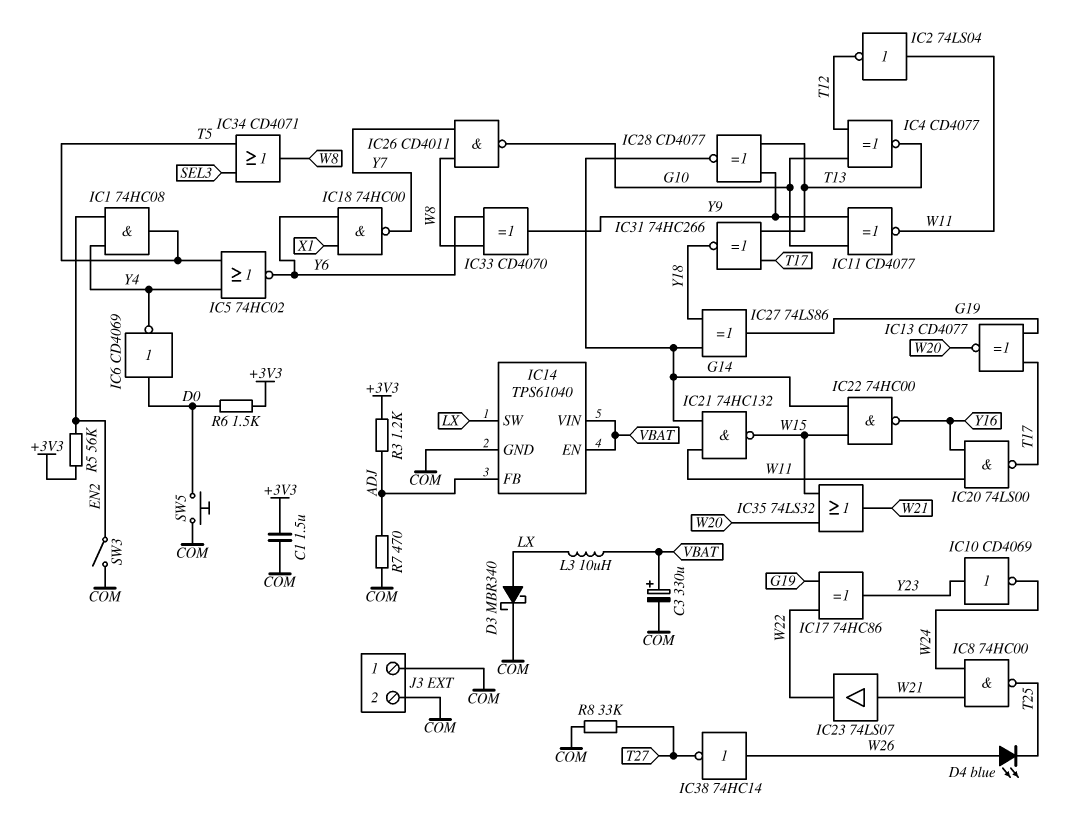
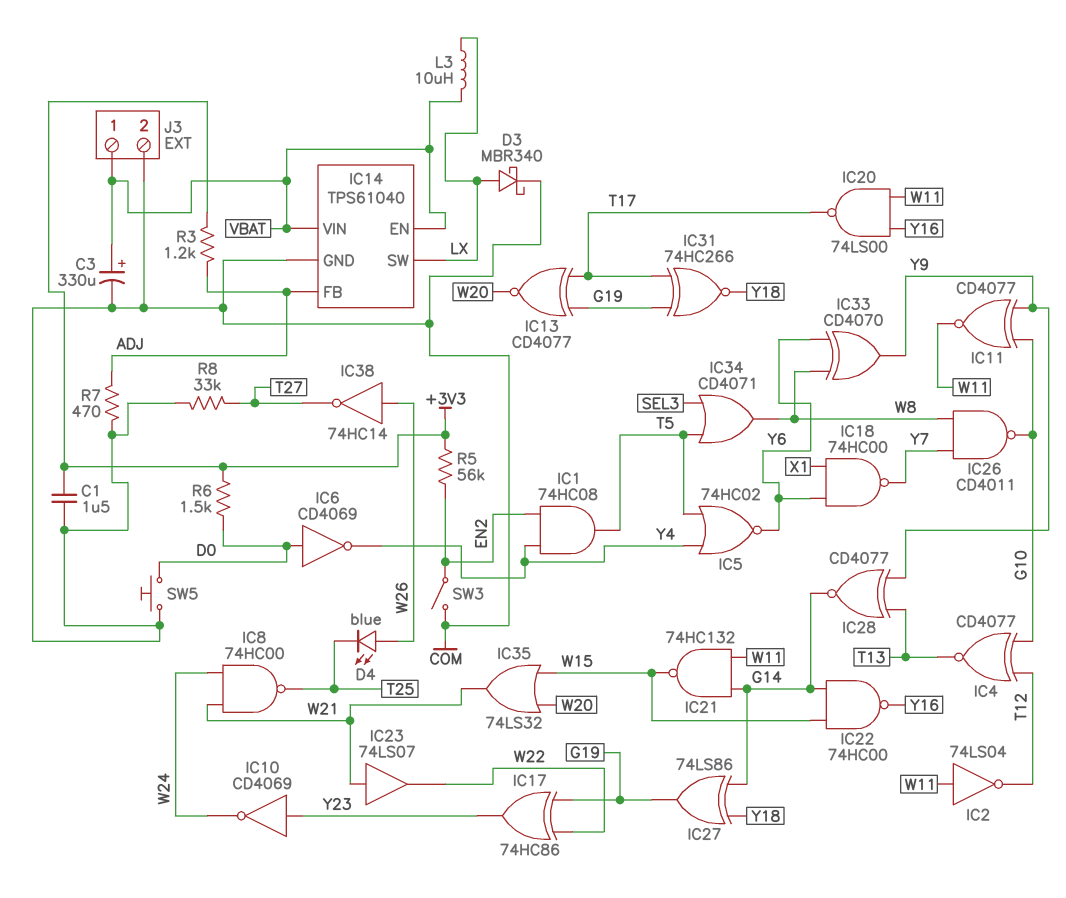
IC31: XNOR 74HC266 (in T13, in T17, out Y18) -> XNOR 74HC266 (in G19, in T17, out Y18)
J3 pin 1: COM -> VBAT

